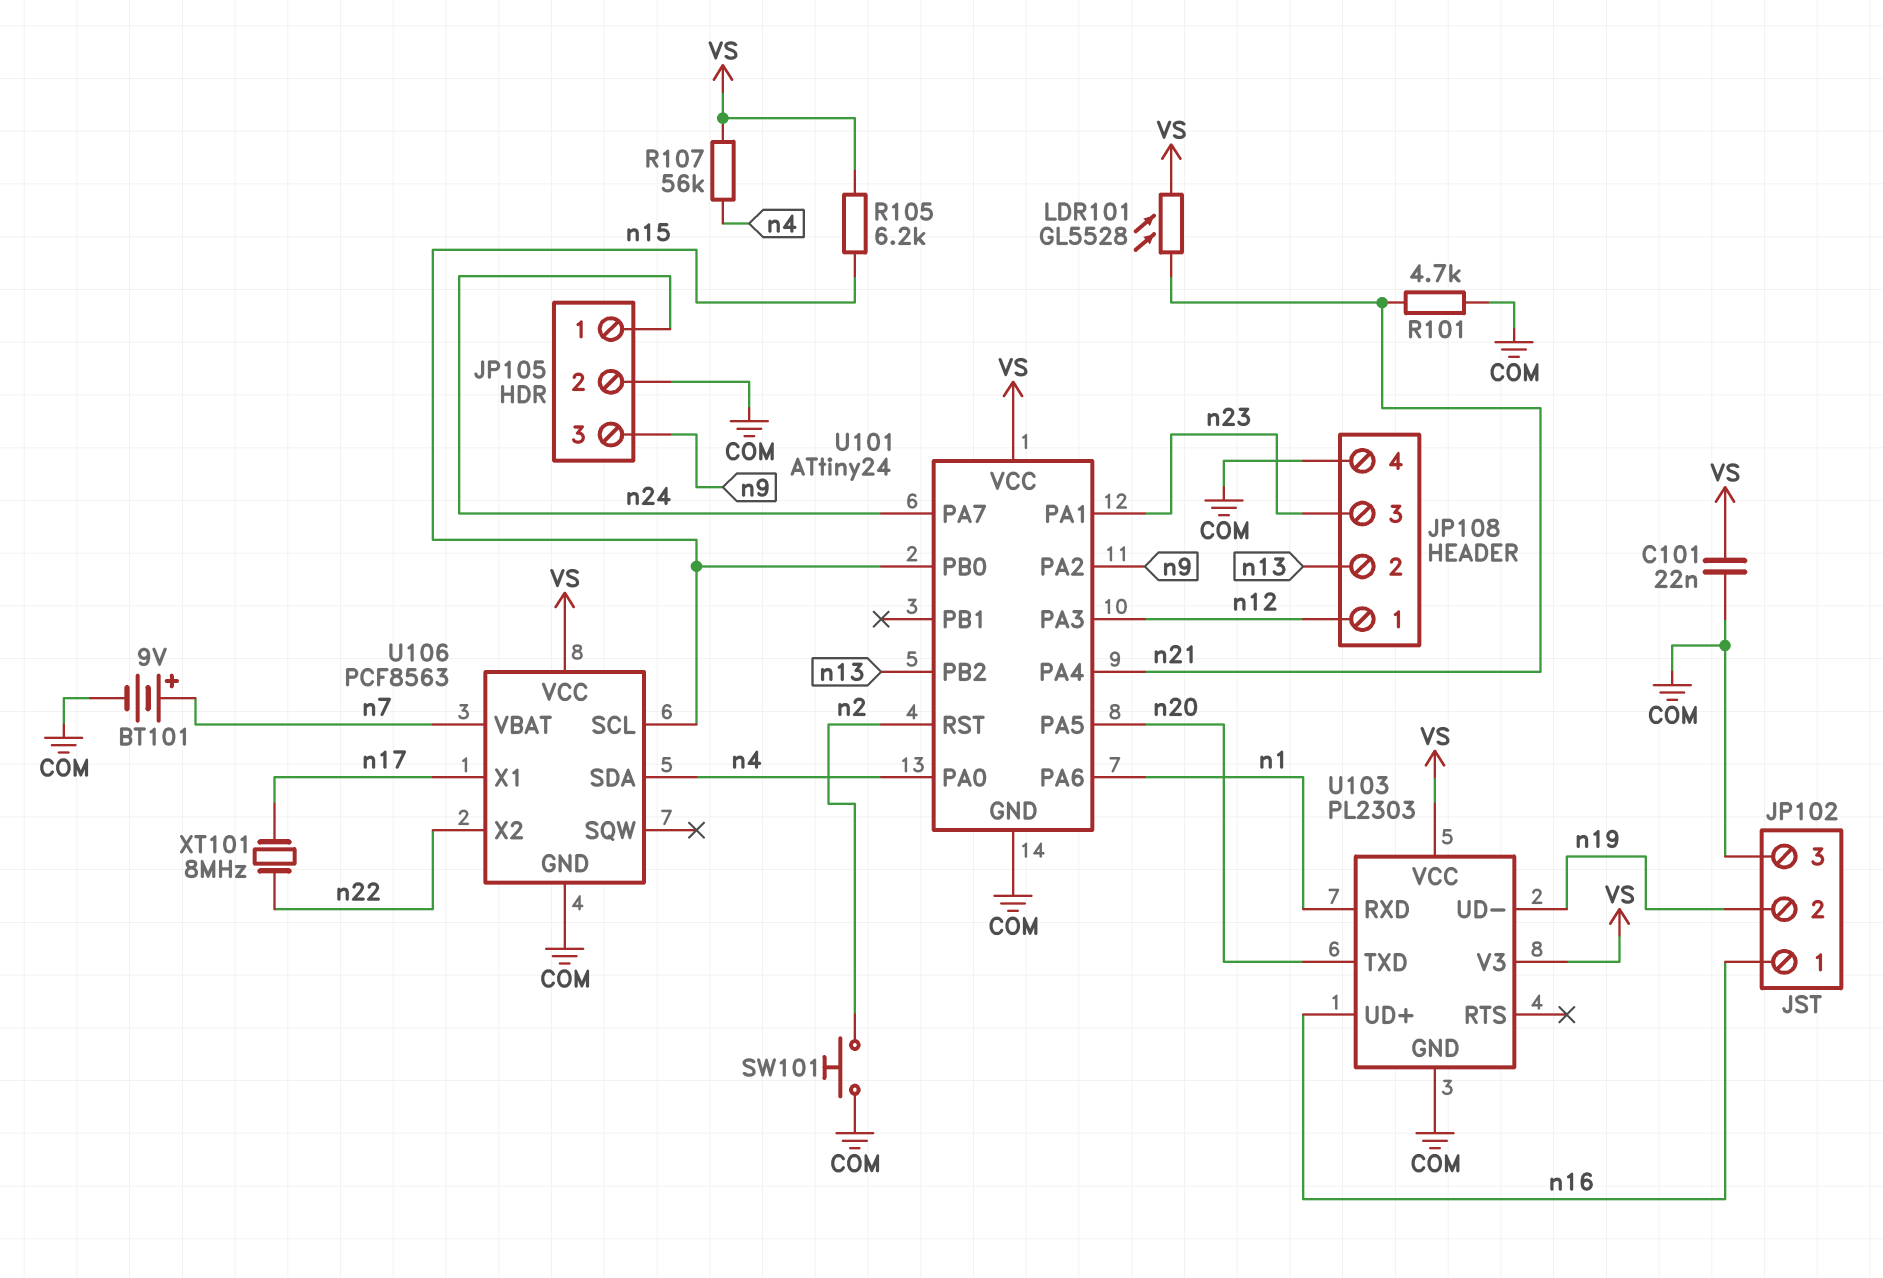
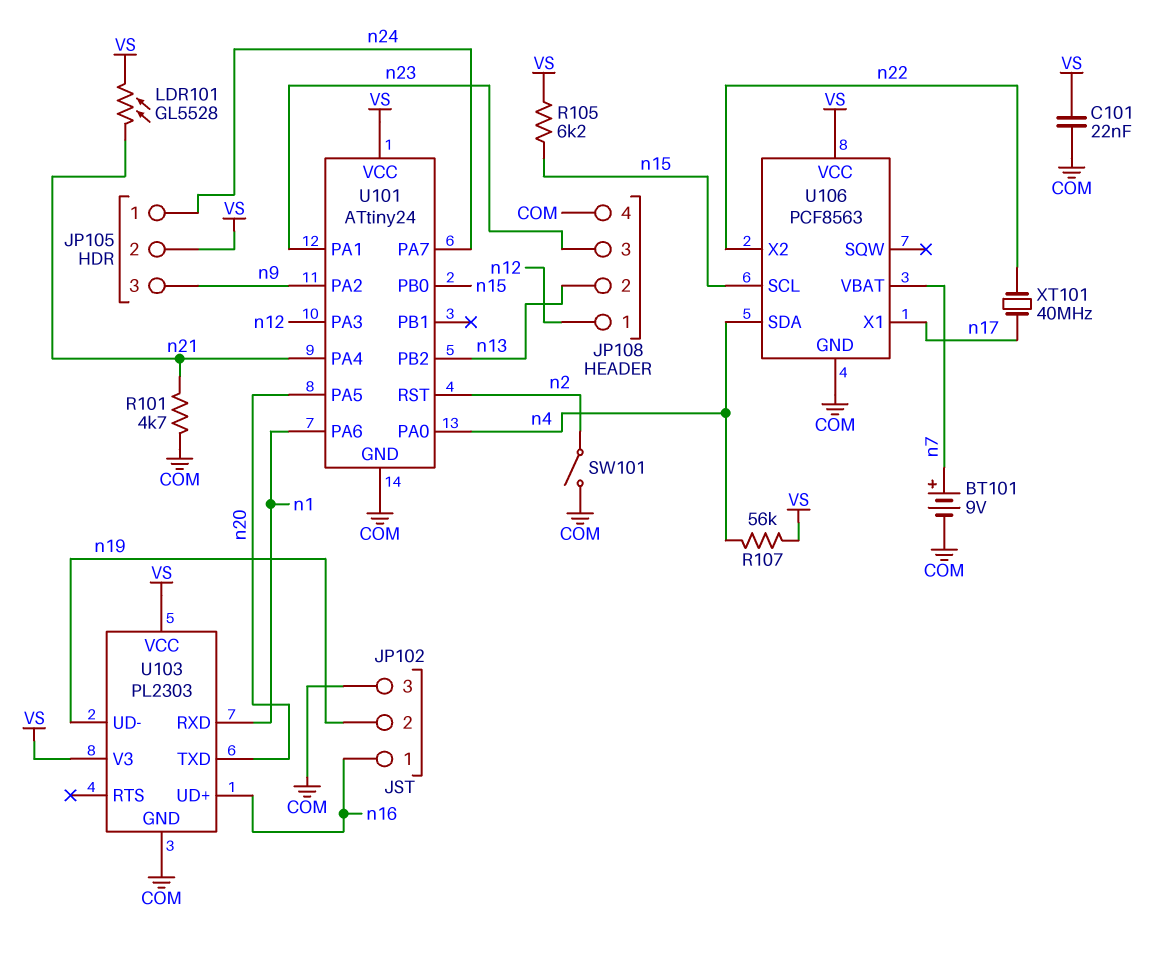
JP105 pin 2: COM -> VS
SW101: button (COM, n2) -> switch (COM, n2)
XT101: 8MHz (n17, n22) -> 40MHz (n17, n22)

